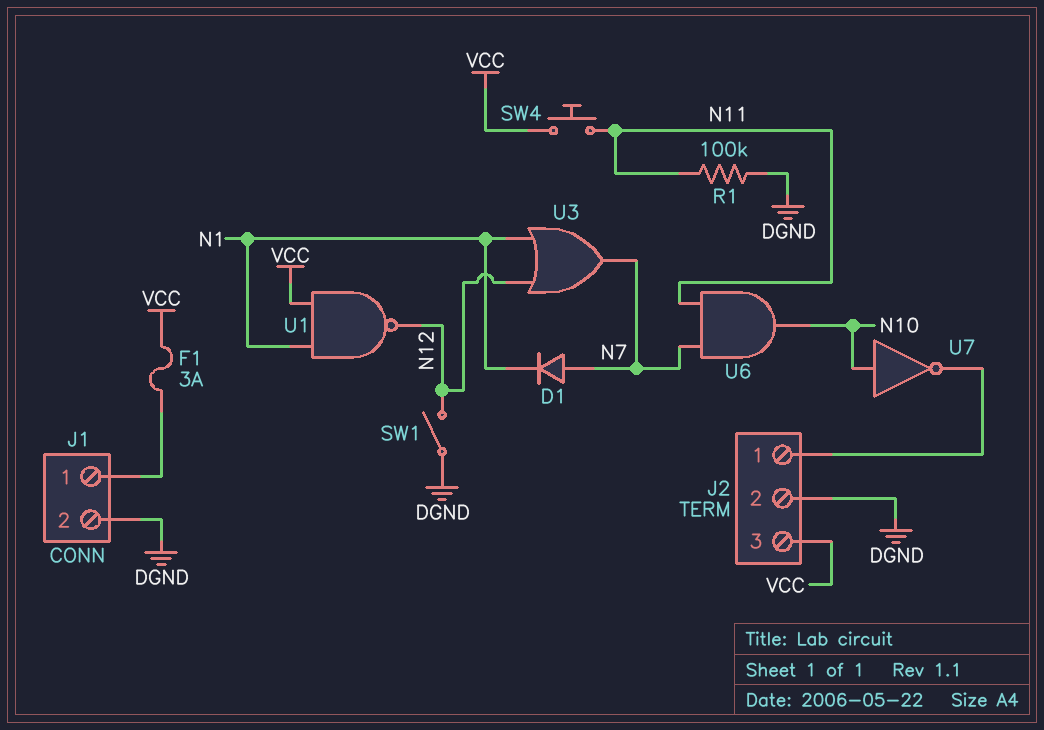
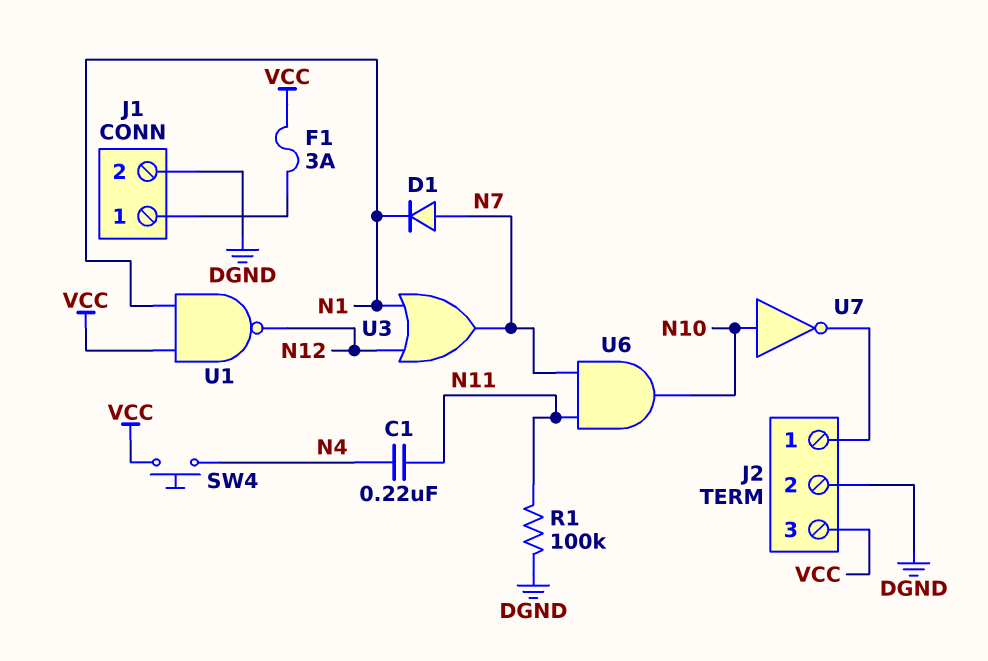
C1: none -> 220nF (N4, N11)
SW1: switch (DGND, N12) -> none
SW4: button (N11, VCC) -> button (N4, VCC)

